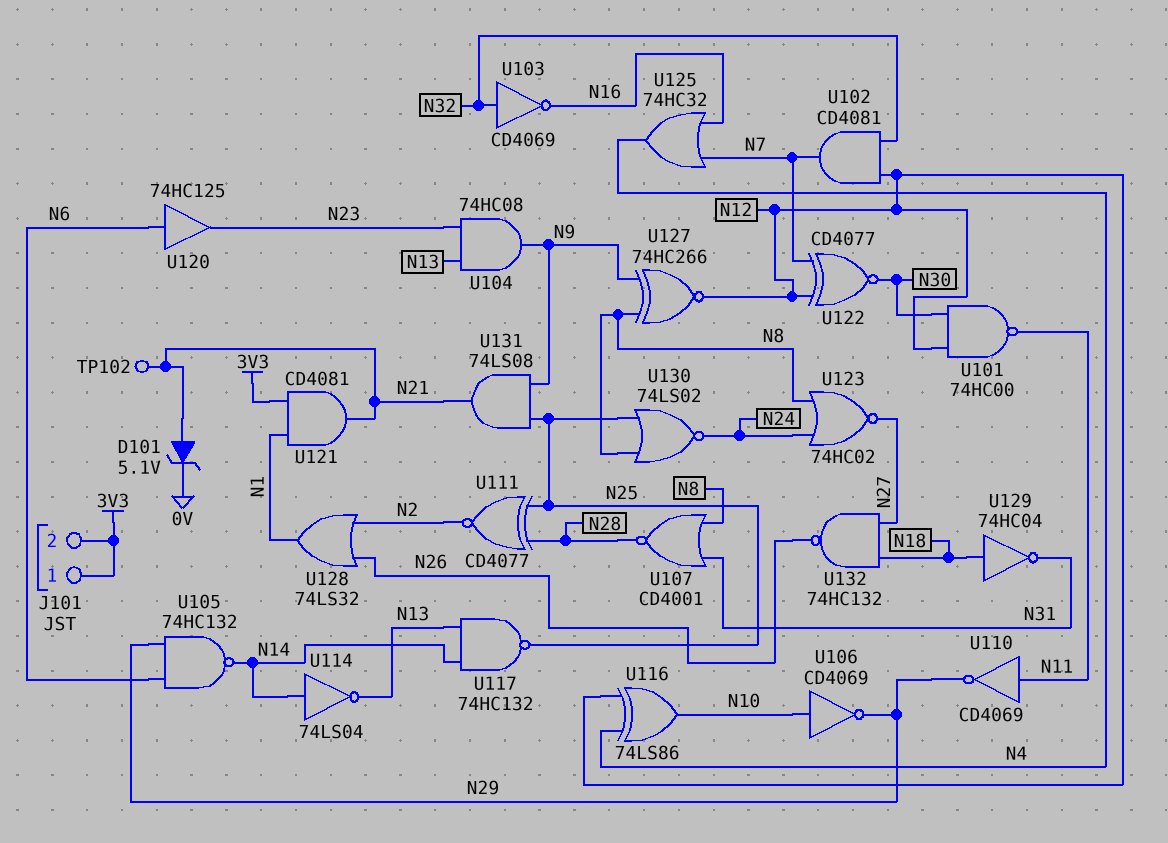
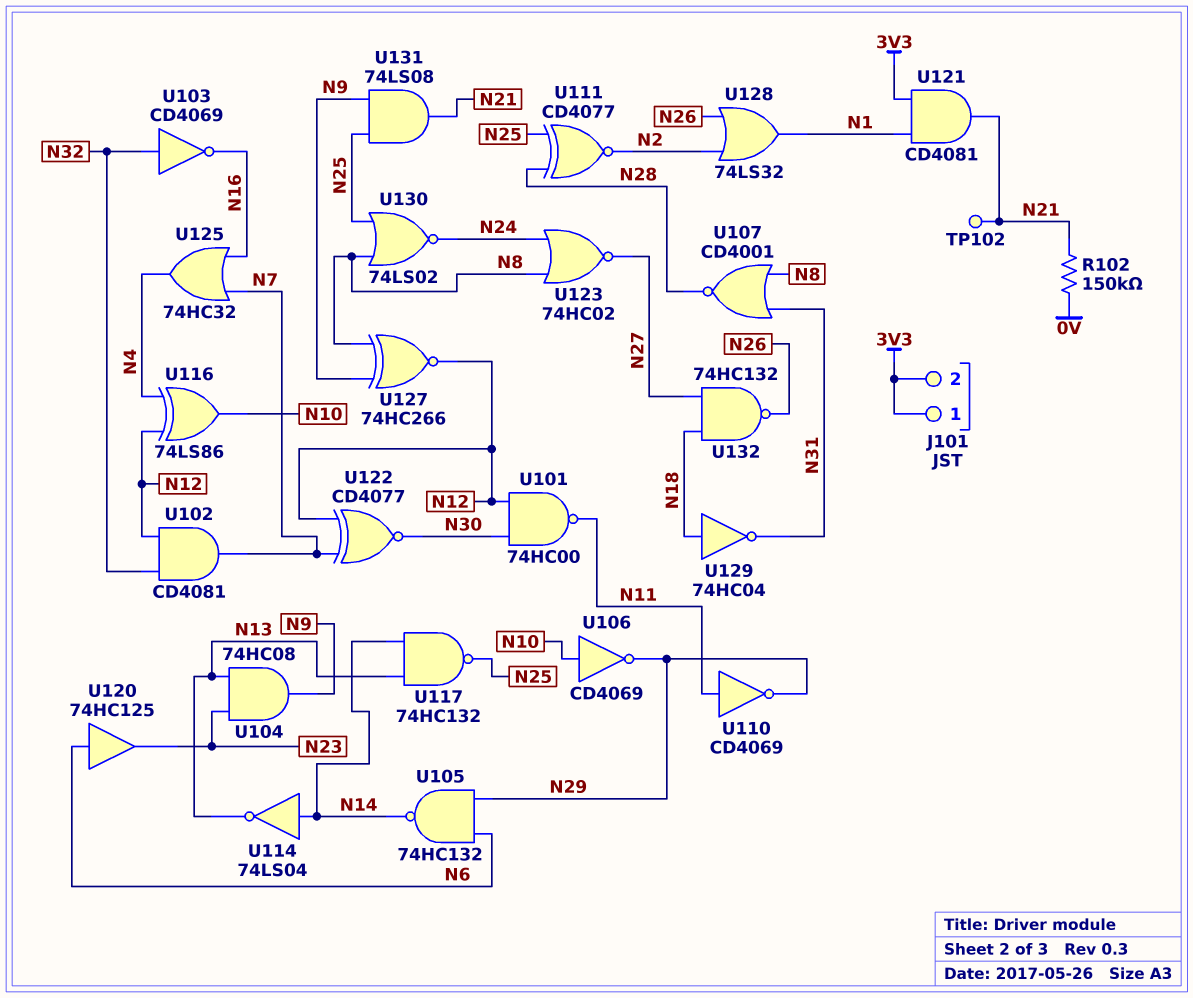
D101: zener 5.1V (A N21, K 0V) -> none
R102: none -> 150k (0V, N21)

